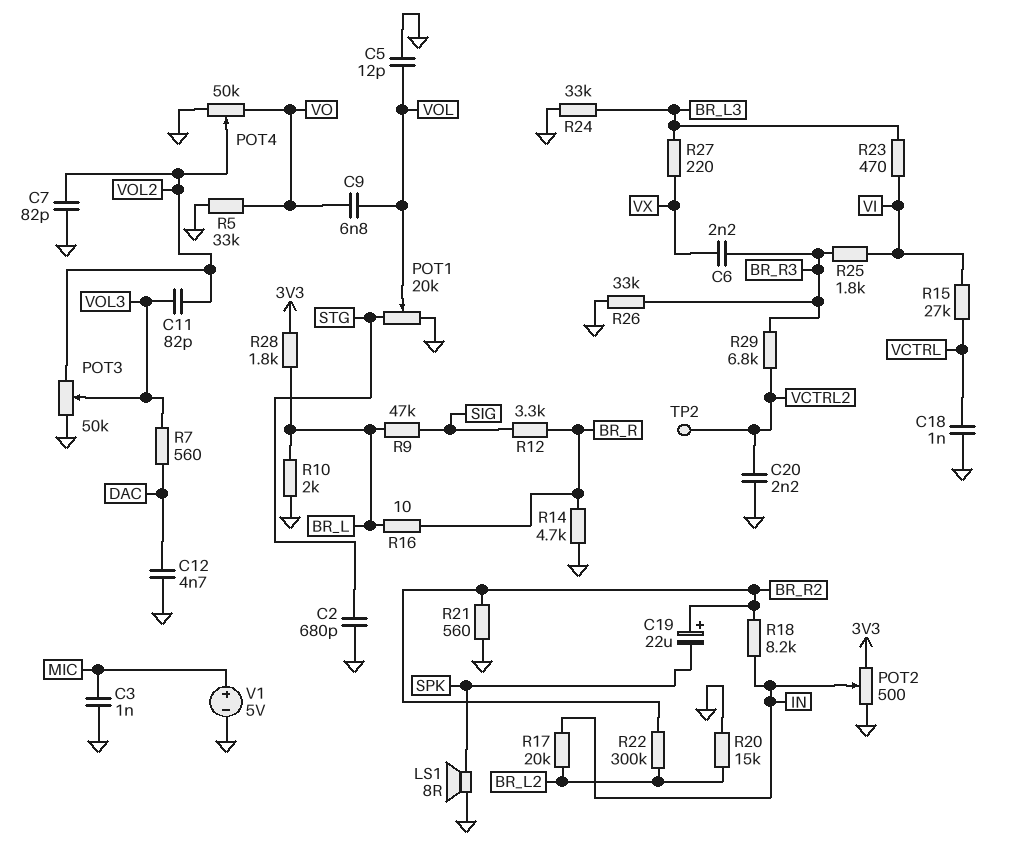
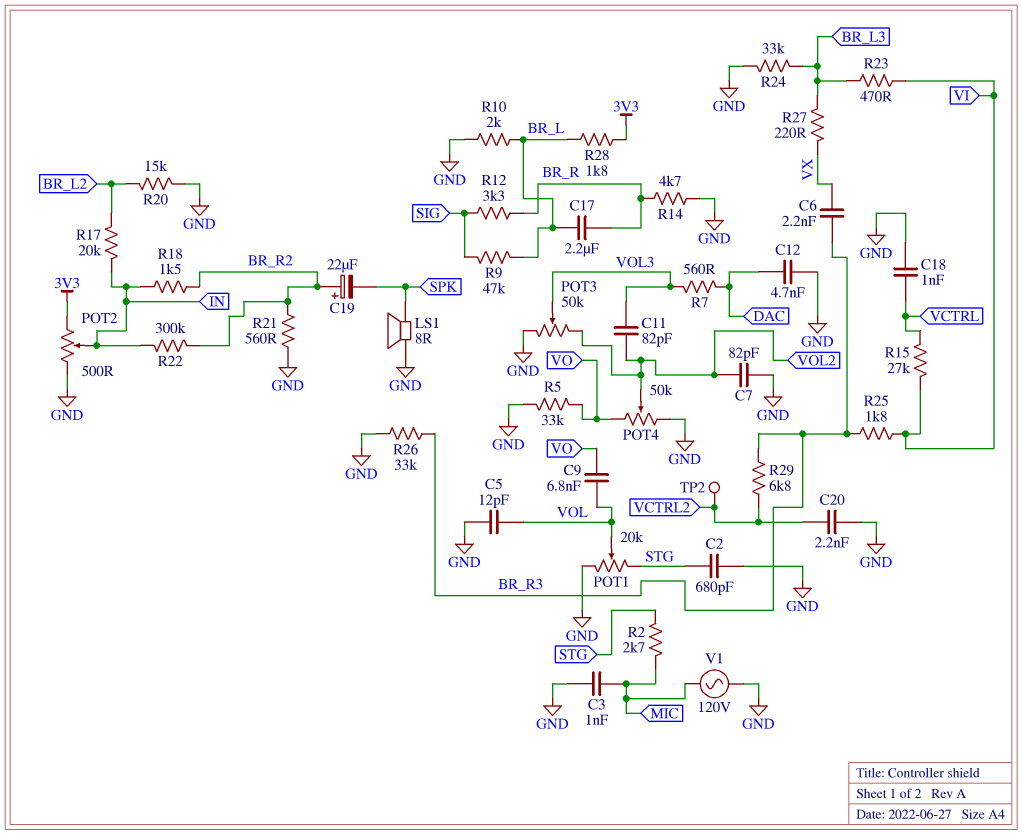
C17: none -> 2.2uF (BR_L, BR_R)
R2: none -> 2.7k (MIC, STG)
R16: 10 (BR_L, BR_R) -> none
R18: 8.2k (BR_R2, IN) -> 1.5k (BR_R2, IN)
R22: 300k (BR_L2, BR_R2) -> 300k (BR_R2, IN)
V1: 5V (plus MIC, minus GND) -> AC 120V (GND, MIC)

